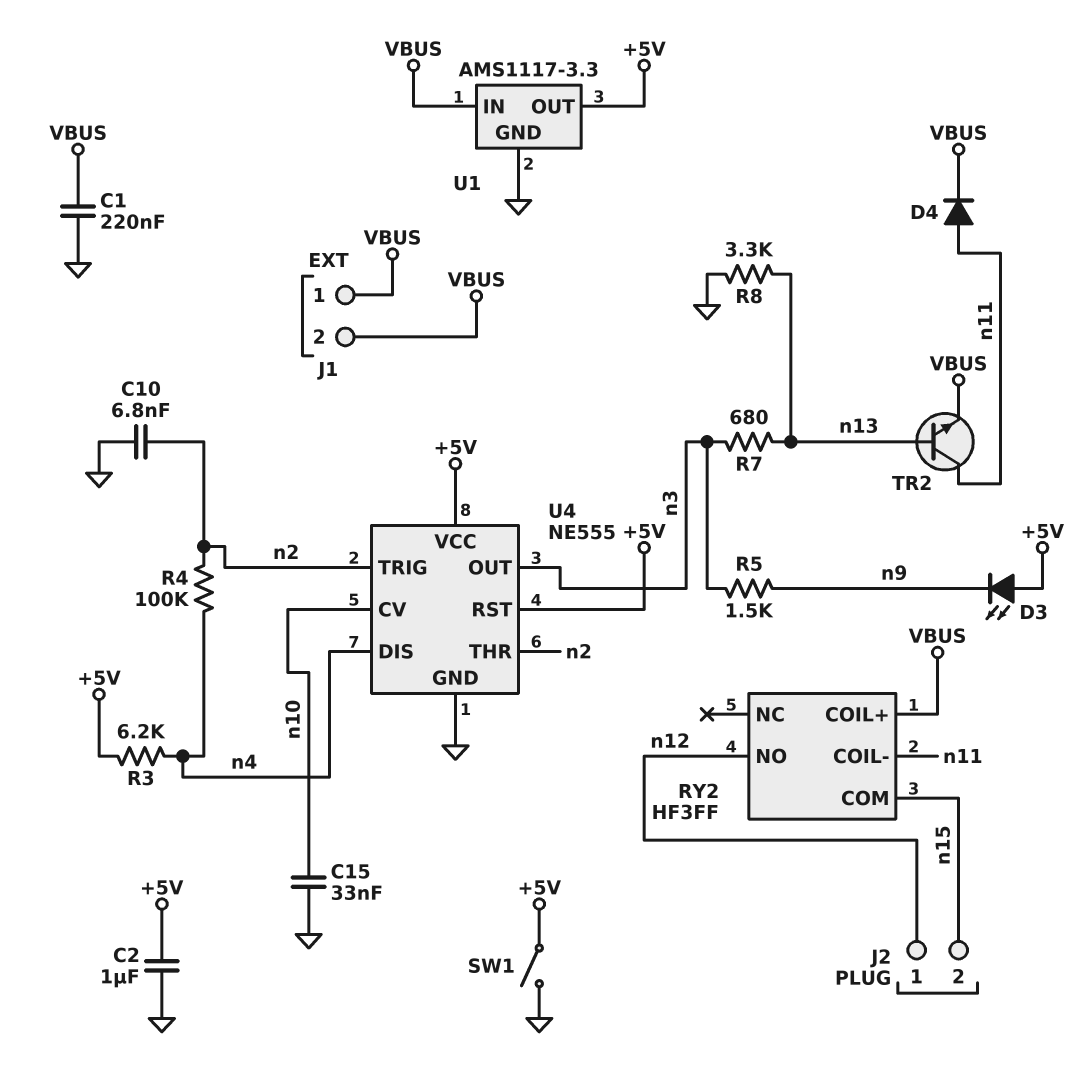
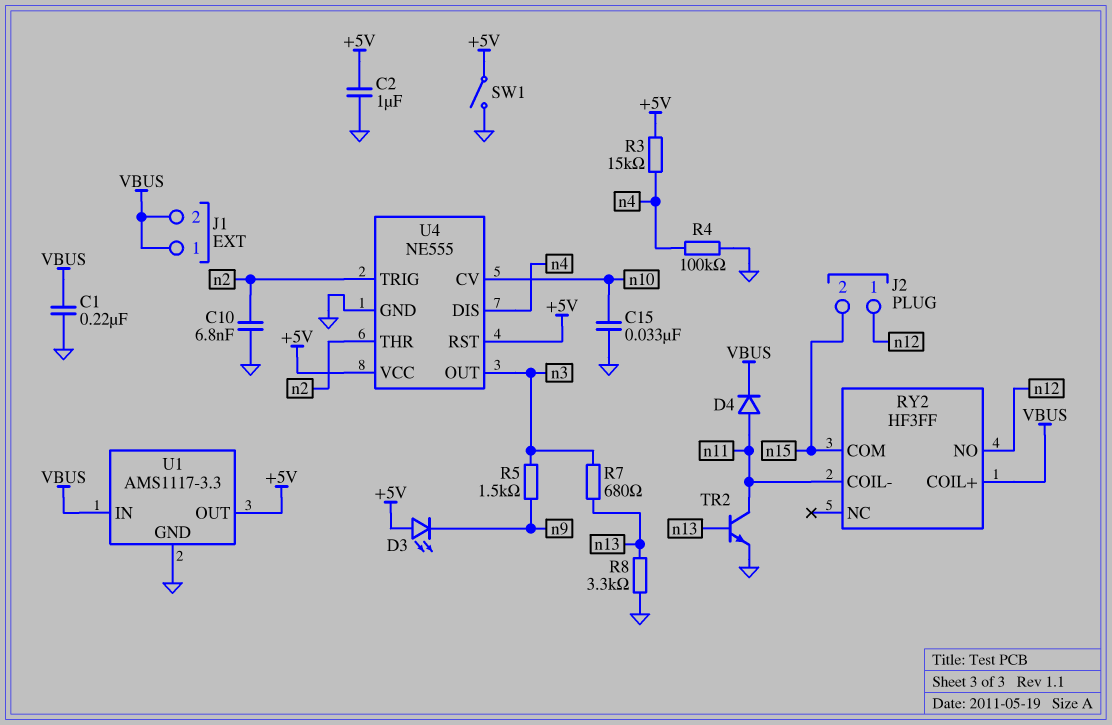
R3: 6.2k (+5V, n4) -> 15k (+5V, n4)
R4: 100k (n2, n4) -> 100k (GND, n4)
TR2: NPN (B n13, C n11, E VBUS) -> NPN (B n13, C n11, E GND)

